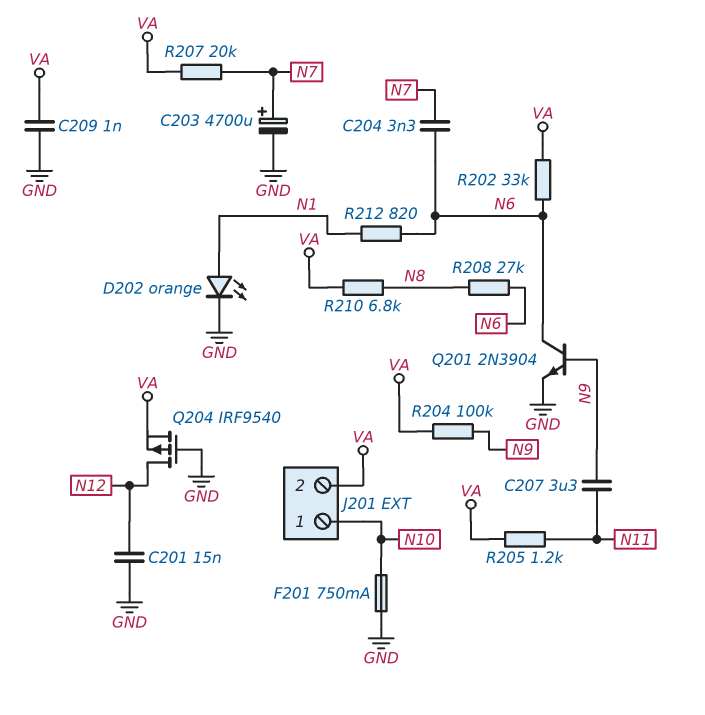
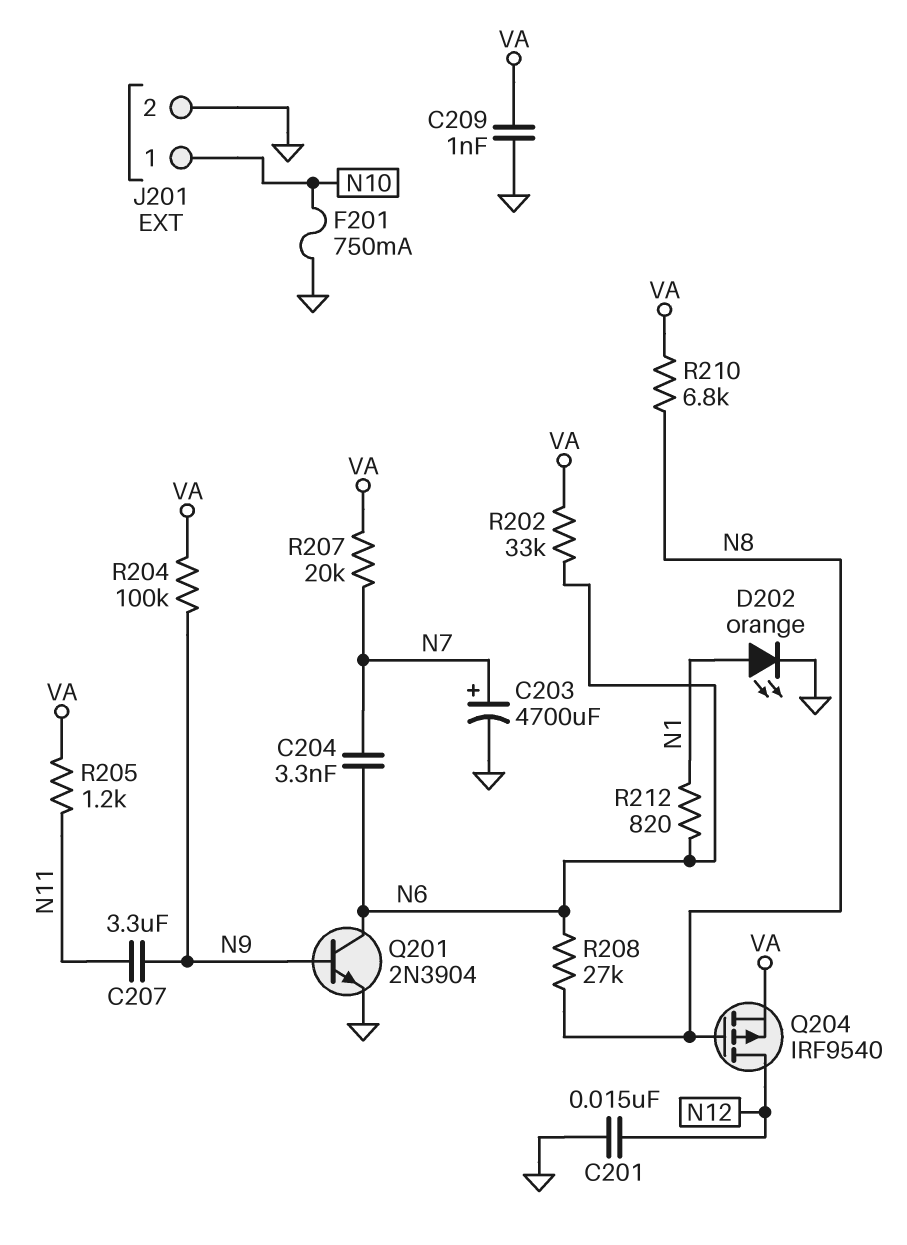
J201 pin 2: VA -> GND
Q204: PMOS IRF9540 (G GND, D N12, S VA) -> PMOS IRF9540 (G N8, D N12, S VA)

